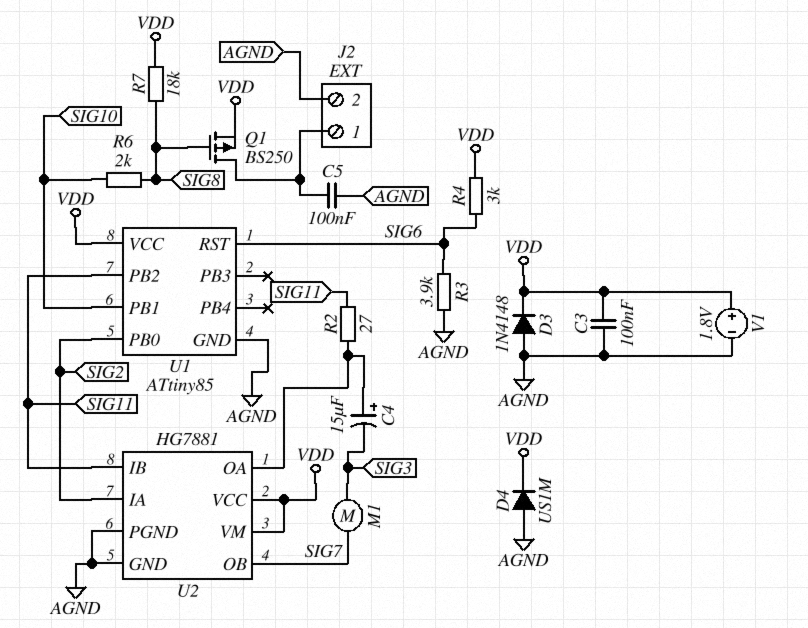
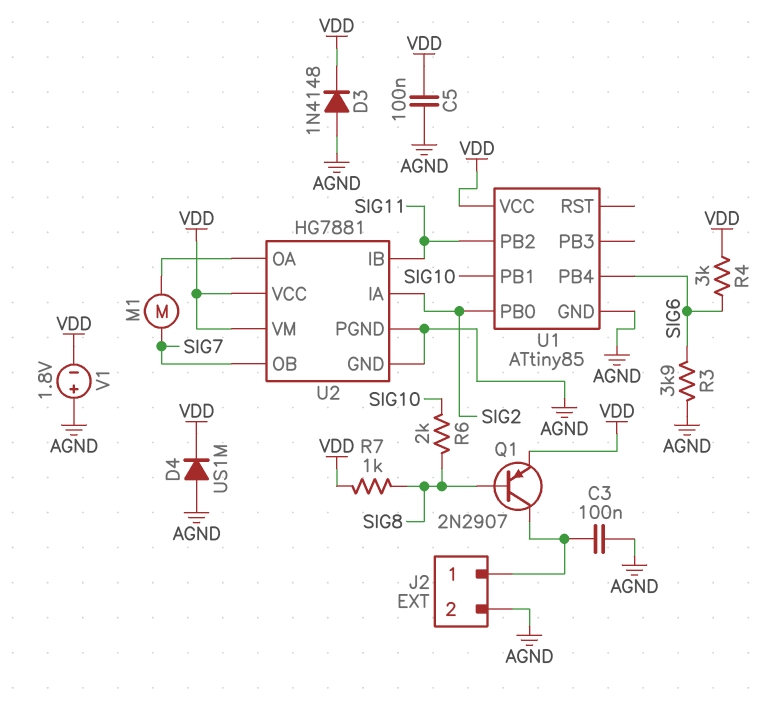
C3: 100nF (AGND, VDD) -> 100nF (AGND, J2/1)
C4: 15uF (plus U2/OA, minus SIG3) -> none
C5: 100nF (AGND, J2/1) -> 100nF (AGND, VDD)
M1: motor (SIG3, SIG7) -> motor (SIG7, U2/OA)
Q1: PMOS BS250 (G SIG8, D J2/1, S VDD) -> PNP 2N2907 (B SIG8, C J2/1, E VDD)
R2: 27 (SIG11, U2/OA) -> none
R7: 18k (SIG8, VDD) -> 1k (SIG8, VDD)
U1 pin PB4: none -> SIG6
U1 pin RST: SIG6 -> none
V1: 1.8V (plus VDD, minus AGND) -> 1.8V (plus AGND, minus VDD)

